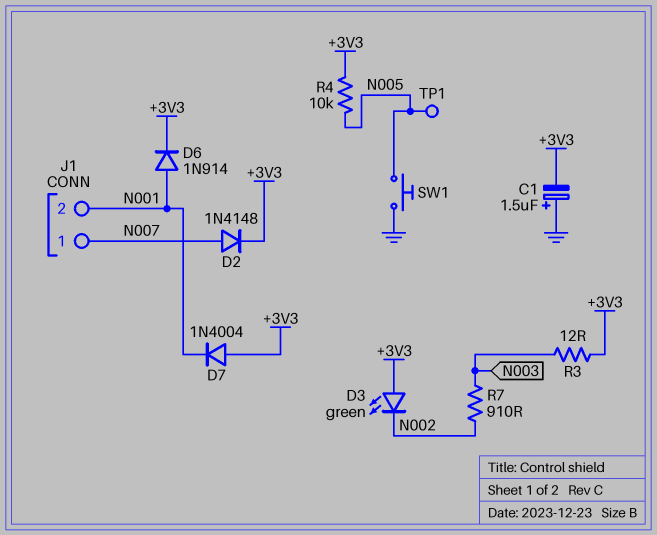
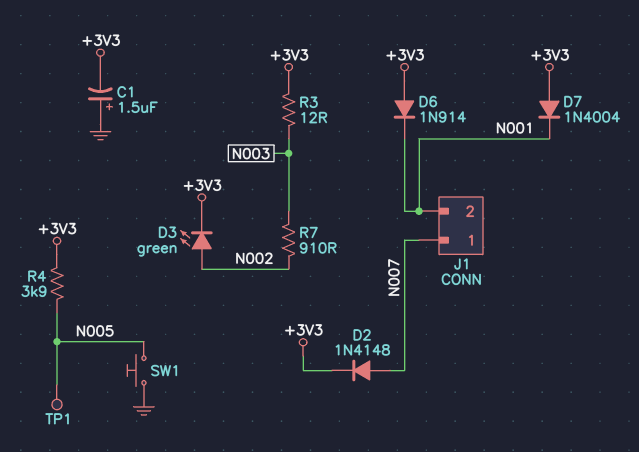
D3: LED green (A +3V3, K N002) -> LED green (A N002, K +3V3)
D6: diode 1N914 (A N001, K +3V3) -> diode 1N914 (A +3V3, K N001)
R4: 10k (+3V3, N005) -> 3.9k (+3V3, N005)

